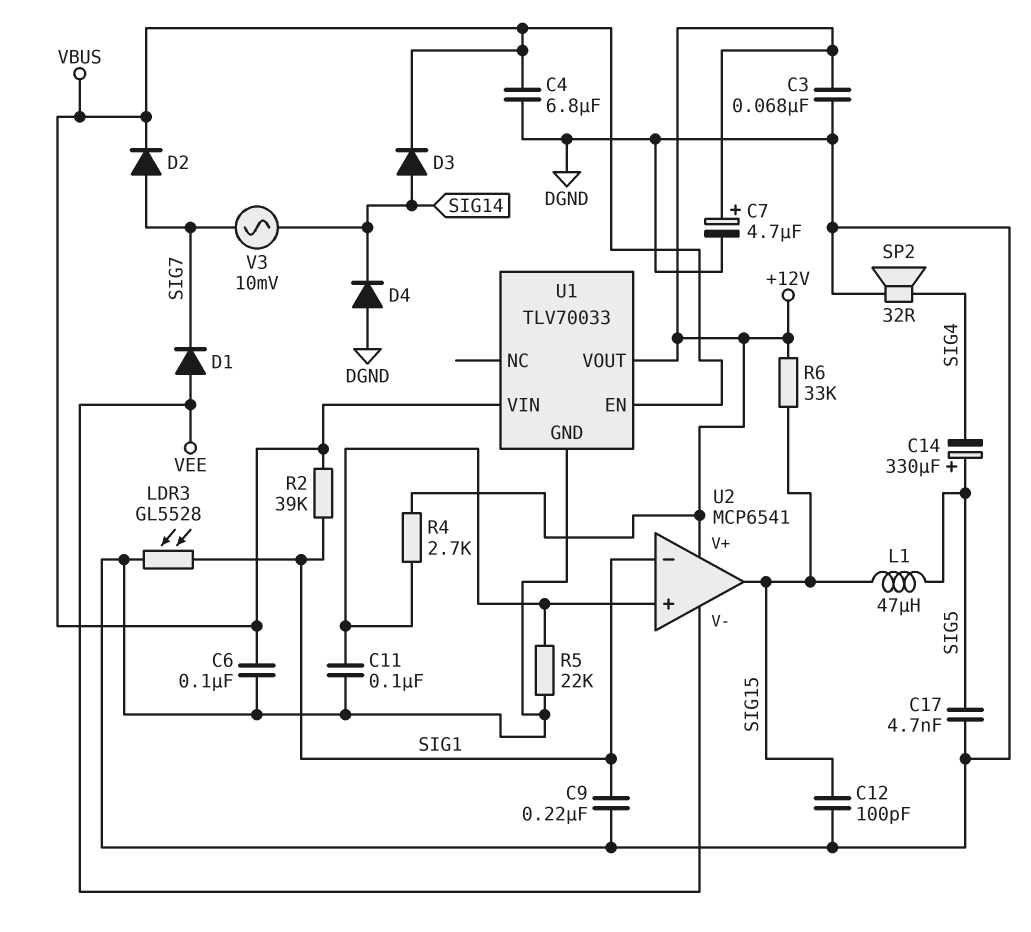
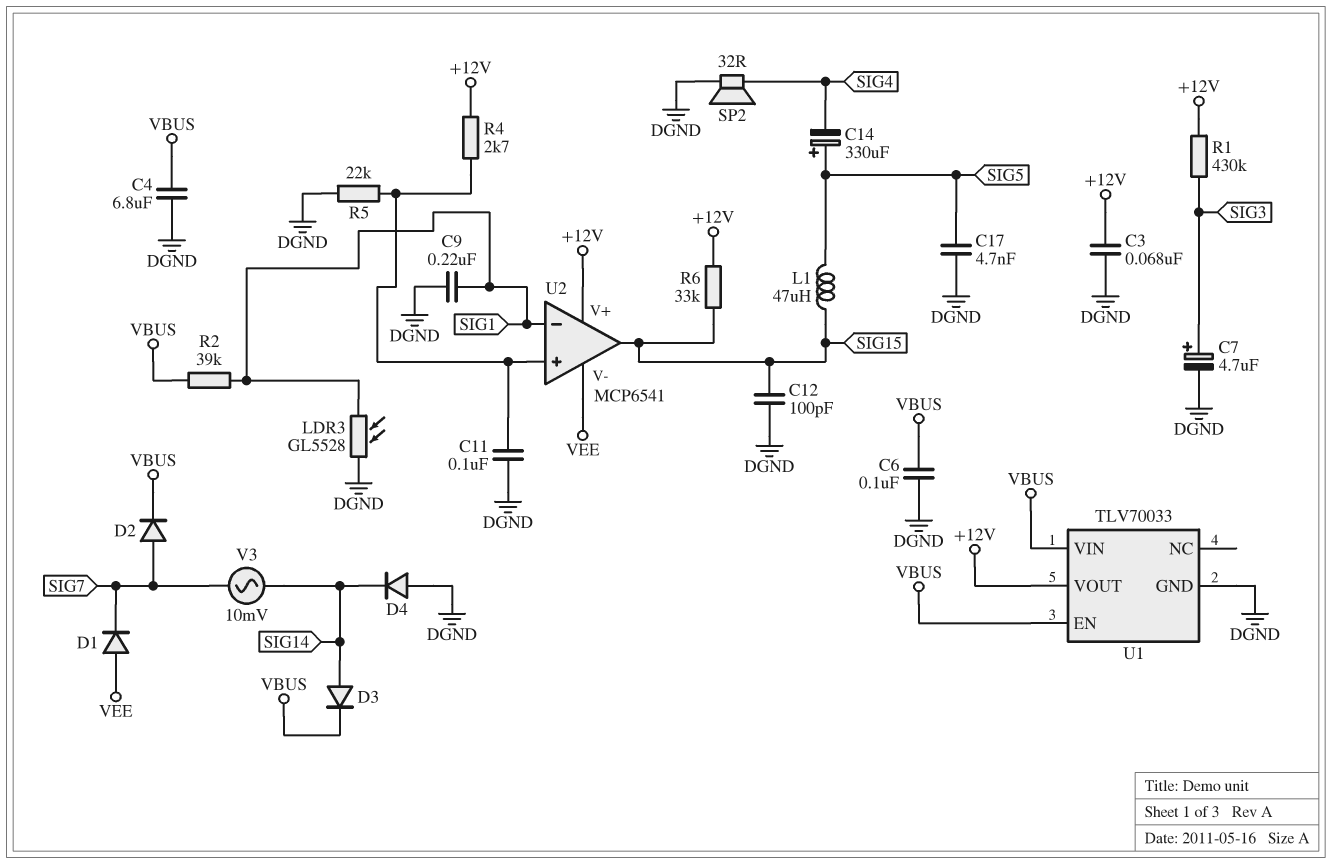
C7: 4.7uF (plus +12V, minus DGND) -> 4.7uF (plus SIG3, minus DGND)
R1: none -> 430k (+12V, SIG3)

